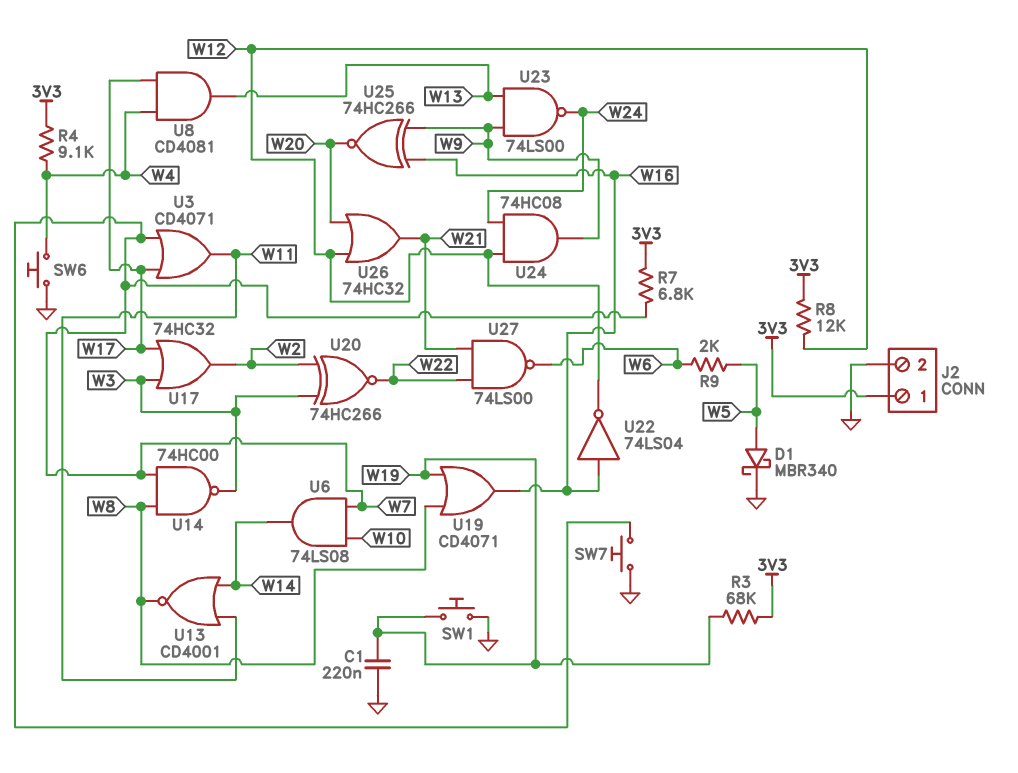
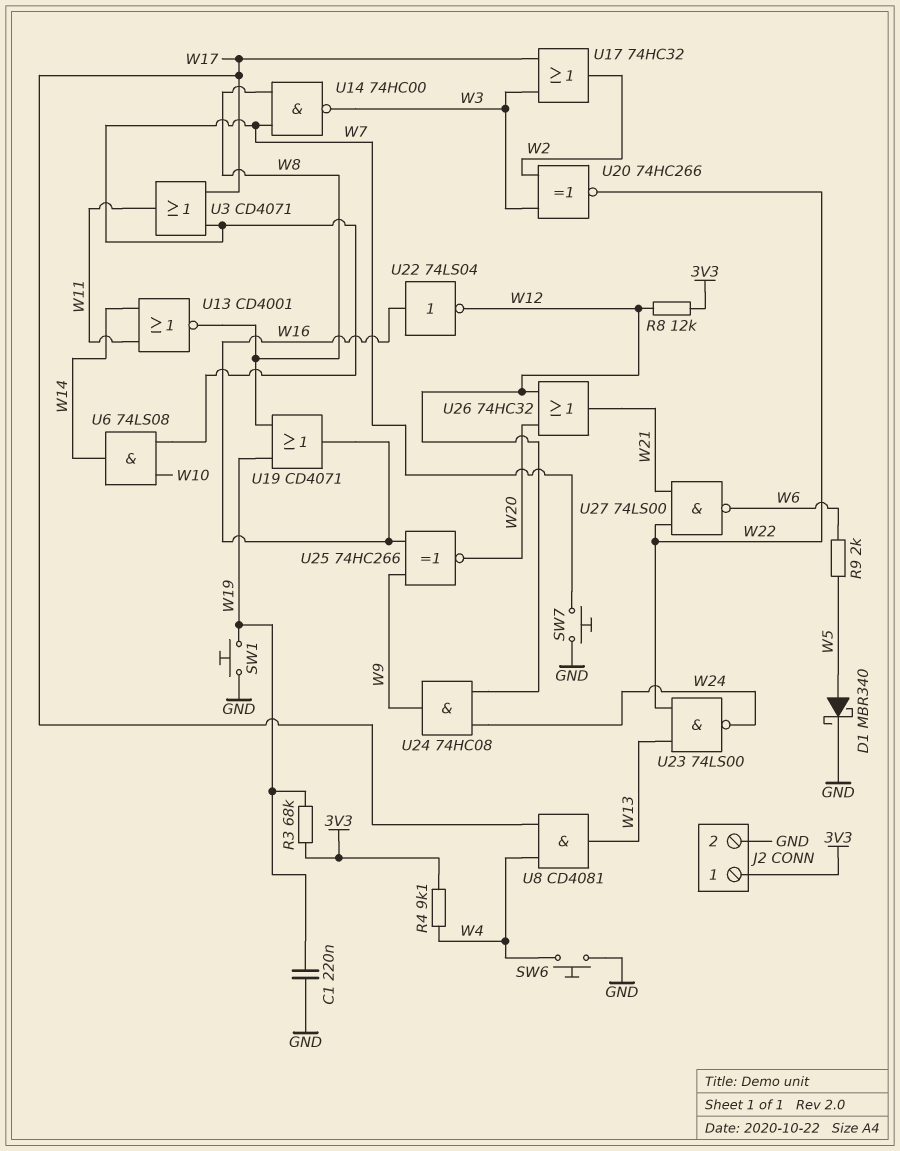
R7: 6.8k (3V3, W7) -> none
U23: NAND 74LS00 (in W9, in W13, out W24) -> NAND 74LS00 (in W13, in W22, out W24)

